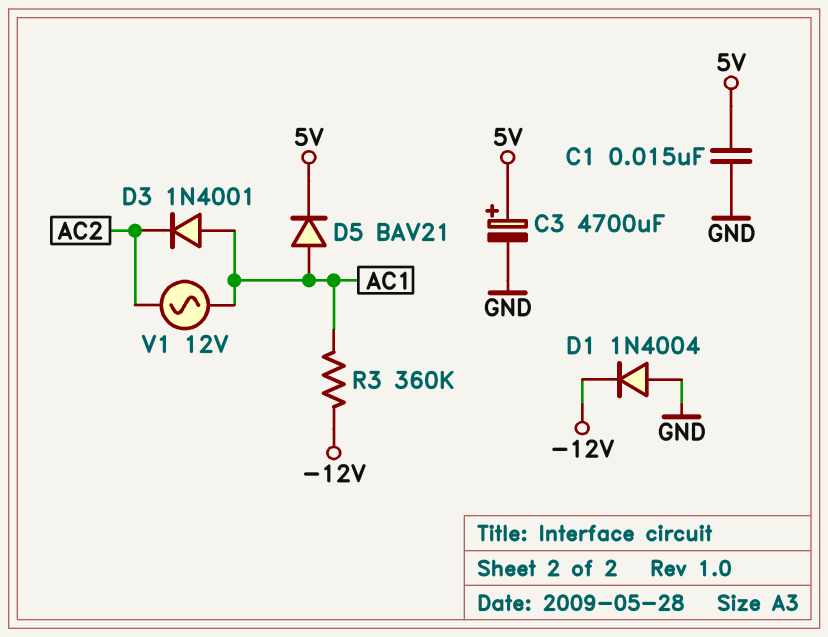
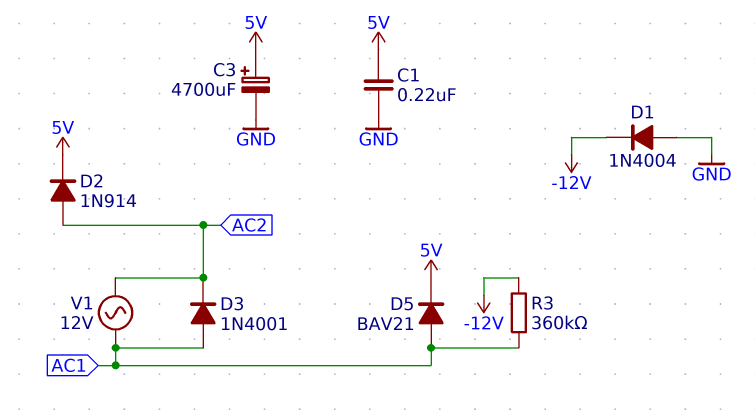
C1: 15nF (5V, GND) -> 220nF (5V, GND)
D2: none -> diode 1N914 (A AC2, K 5V)

